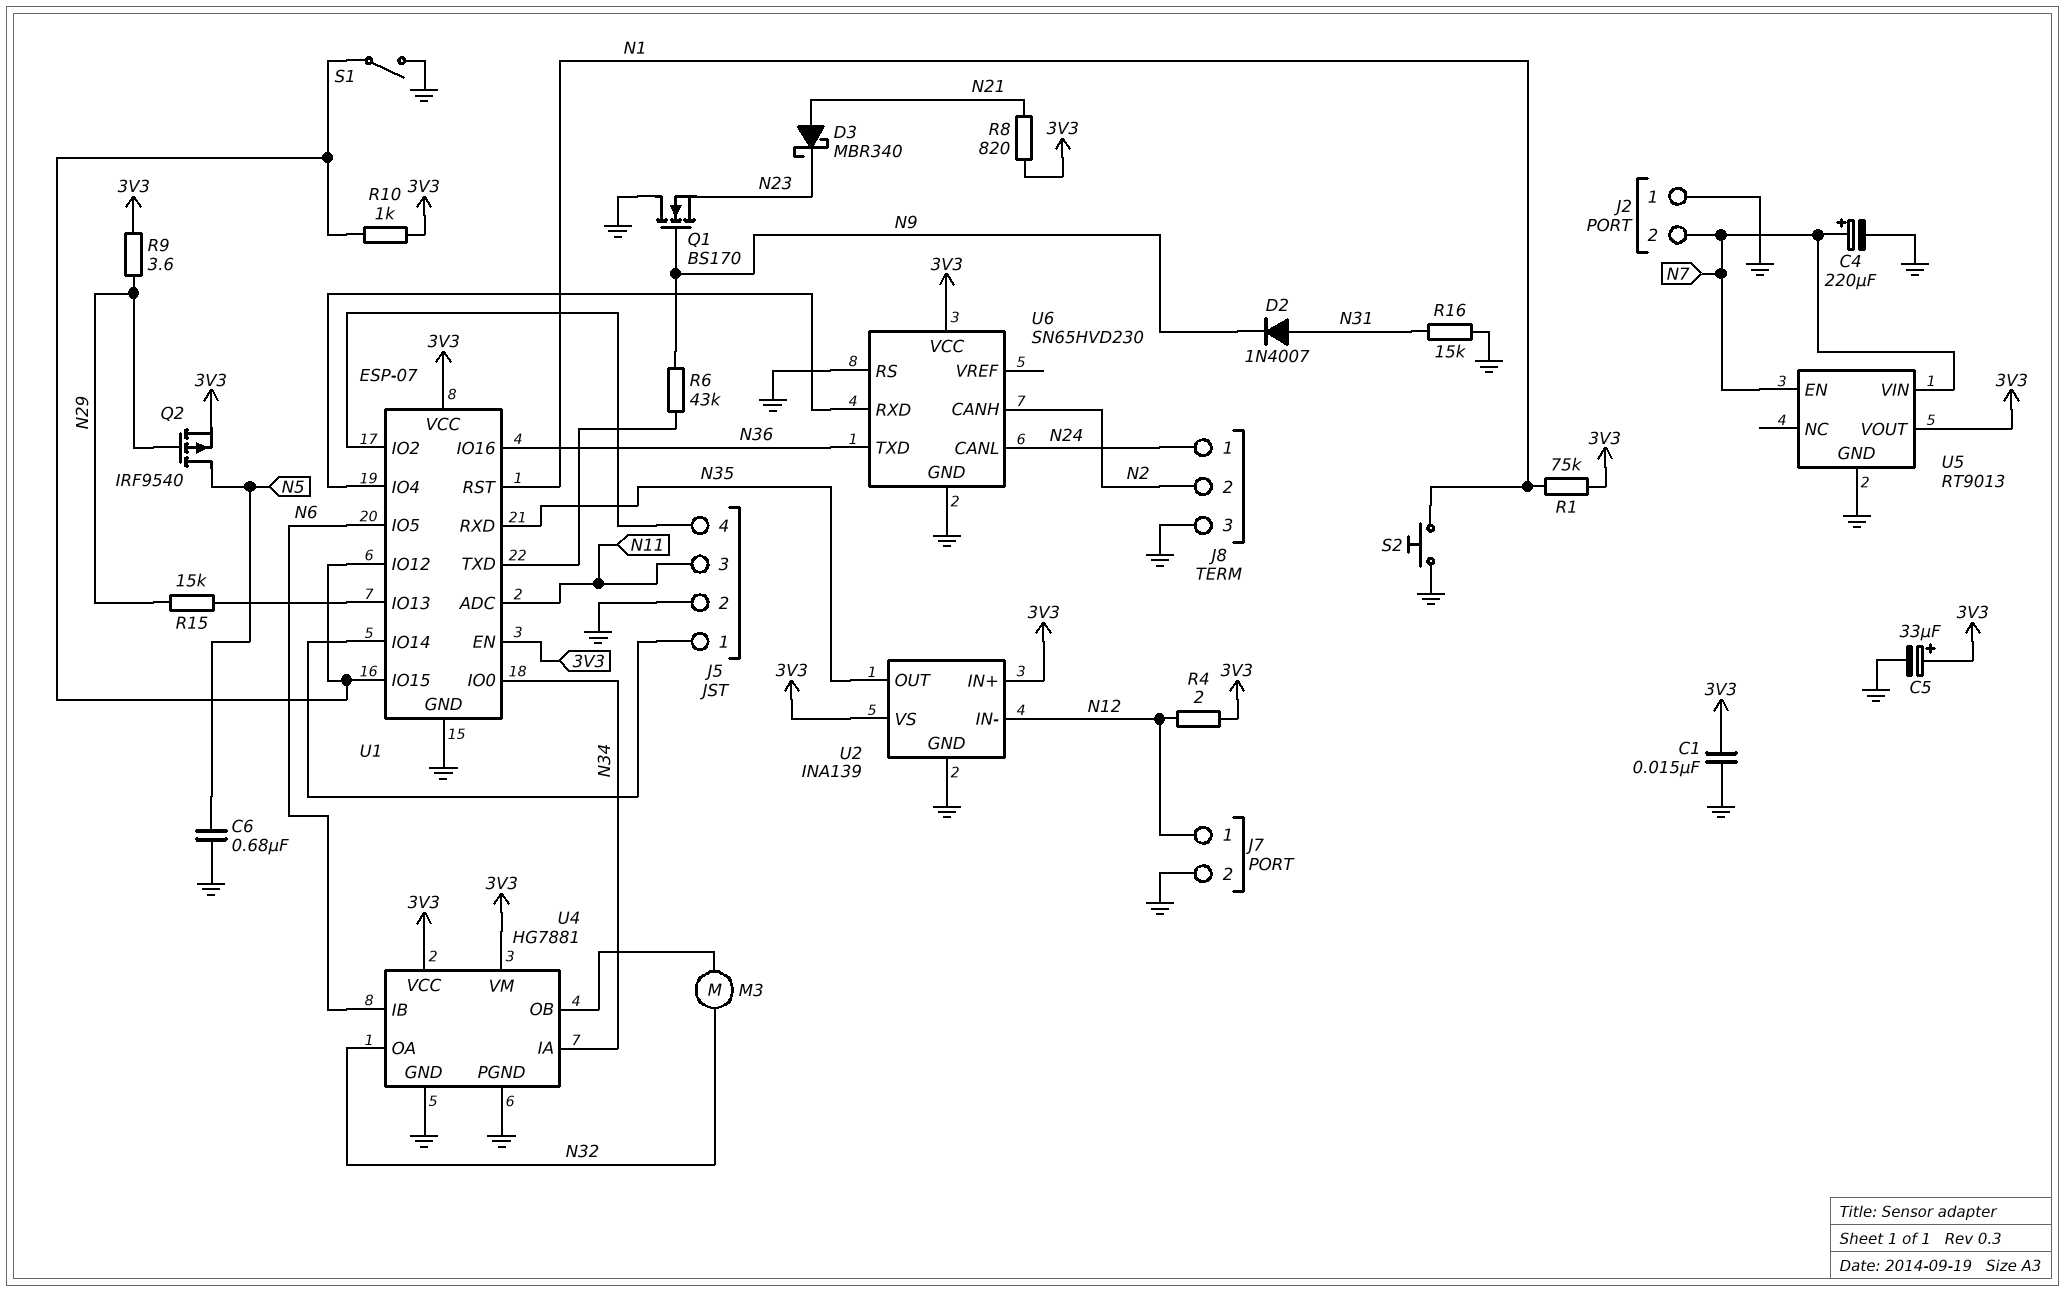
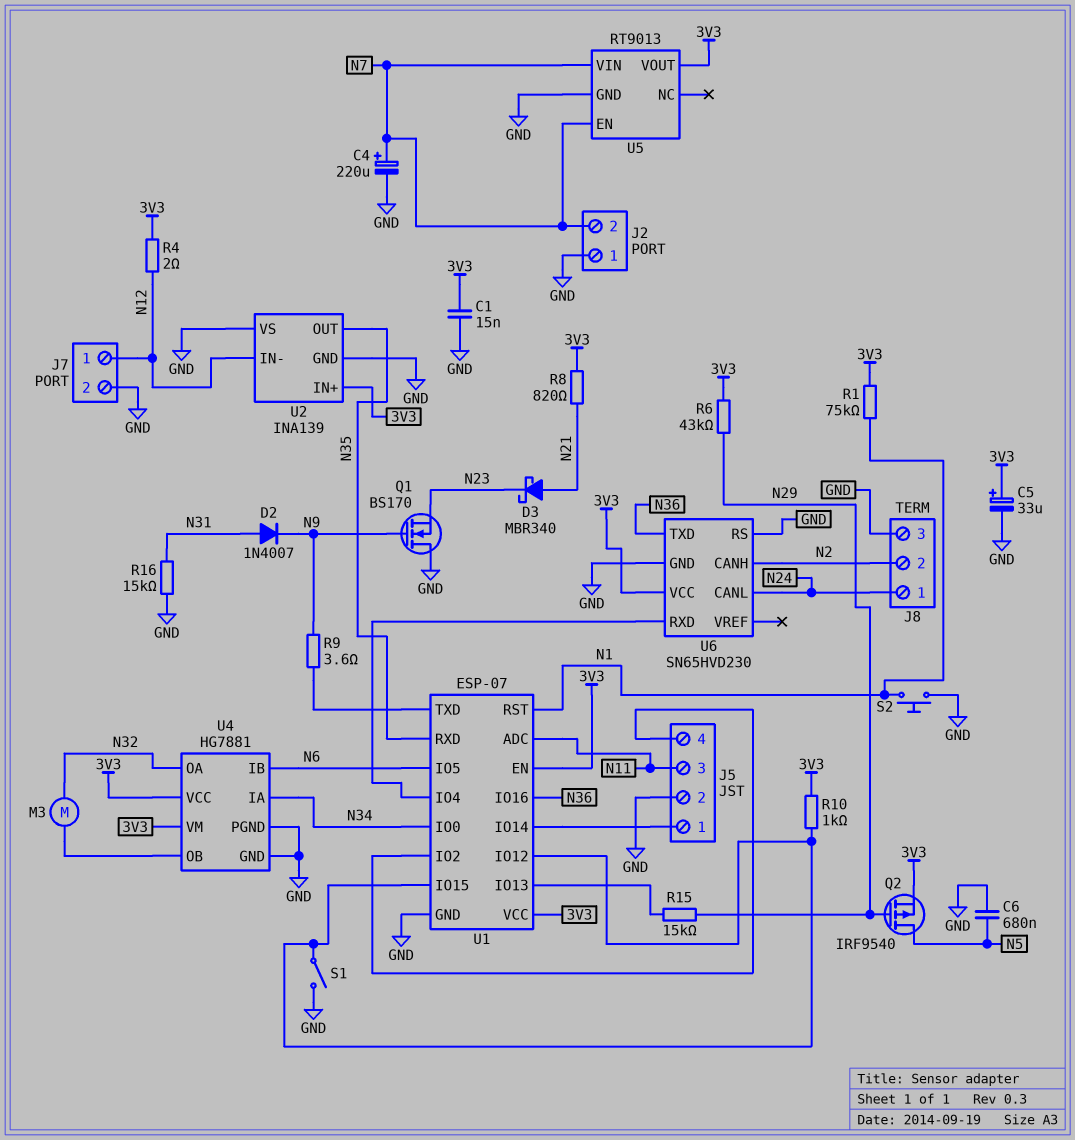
R6: 43k (N9, U1/TXD) -> 43k (3V3, N29)
R9: 3.6 (3V3, N29) -> 3.6 (N9, U1/TXD)
U2 pin VS: 3V3 -> GND

